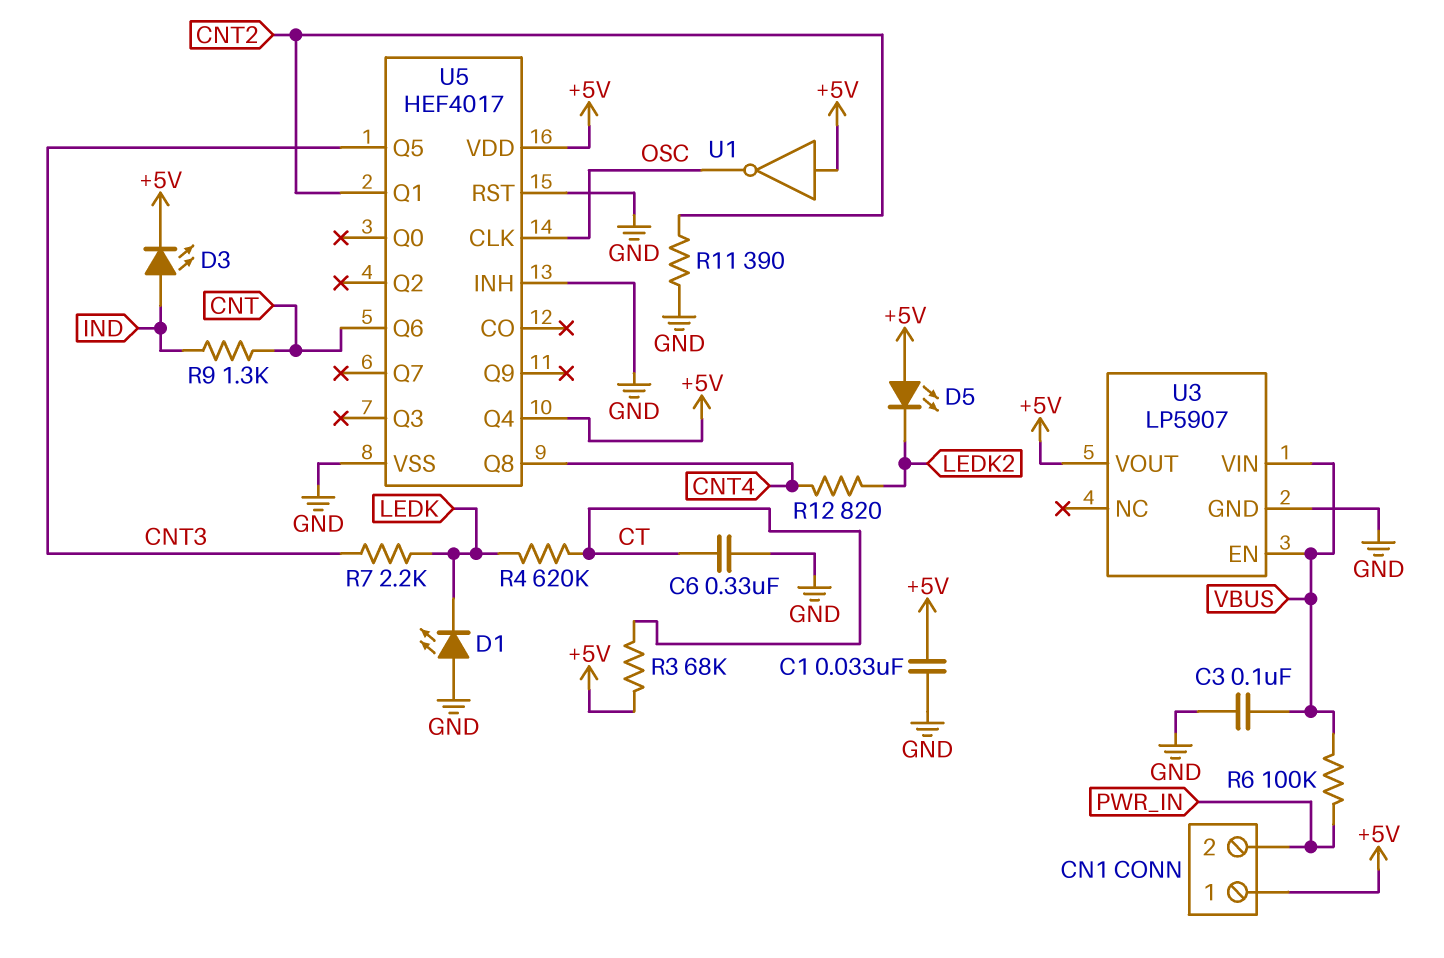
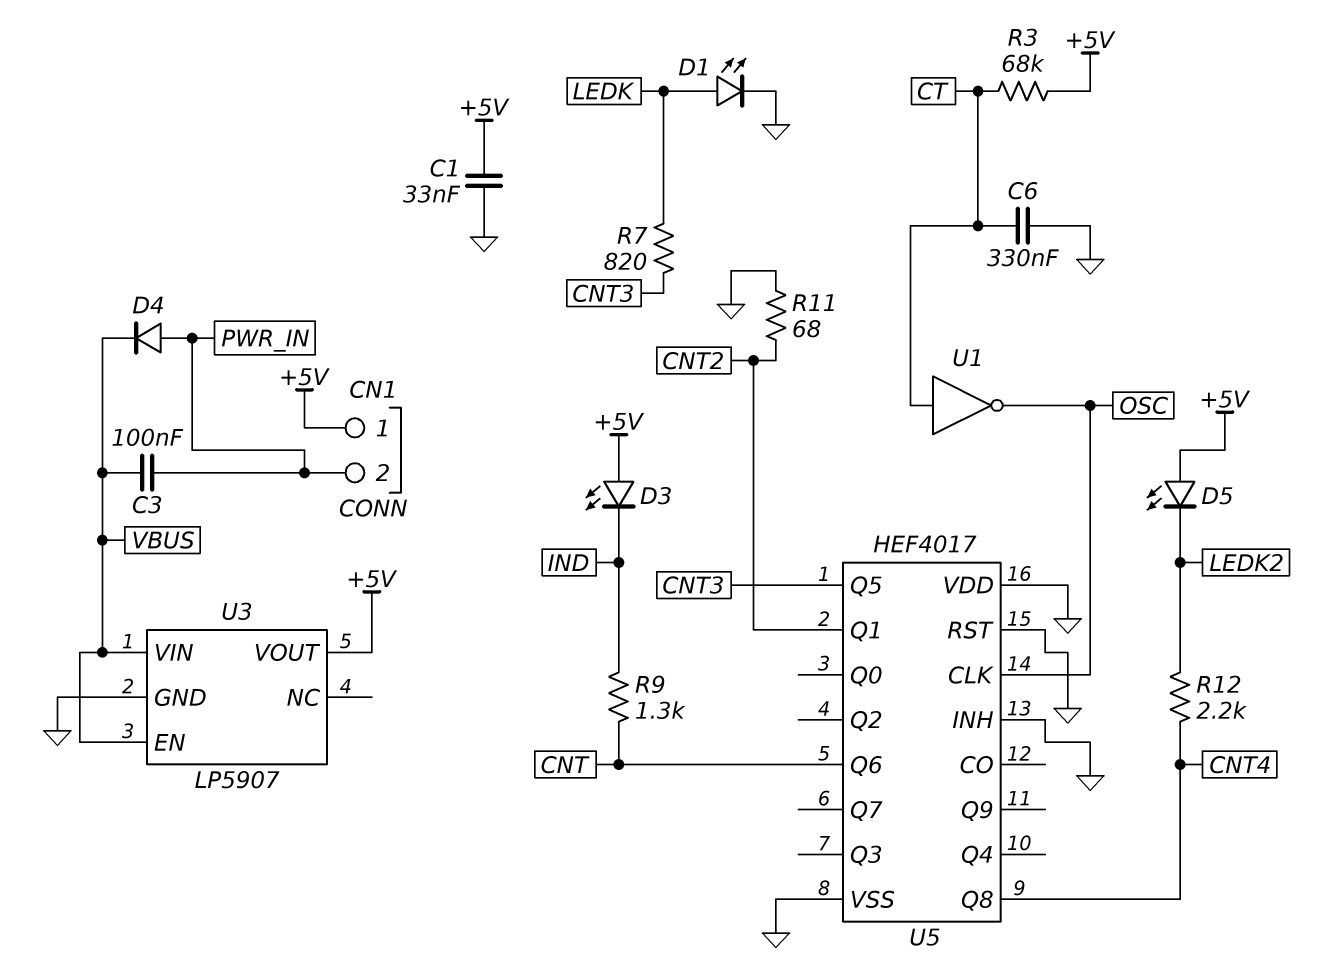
C3: 100nF (GND, VBUS) -> 100nF (PWR_IN, VBUS)
D1: LED (A GND, K LEDK) -> LED (A LEDK, K GND)
D3: LED (A IND, K +5V) -> LED (A +5V, K IND)
D4: none -> diode (A PWR_IN, K VBUS)
R4: 620k (CT, LEDK) -> none
R6: 100k (PWR_IN, VBUS) -> none
R7: 2.2k (CNT3, LEDK) -> 820 (CNT3, LEDK)
R11: 390 (CNT2, GND) -> 68 (CNT2, GND)
R12: 820 (CNT4, LEDK2) -> 2.2k (CNT4, LEDK2)
U1: NOT (in +5V, out OSC) -> NOT (in CT, out OSC)
U5 pin Q4: +5V -> none
U5 pin VDD: +5V -> GND

